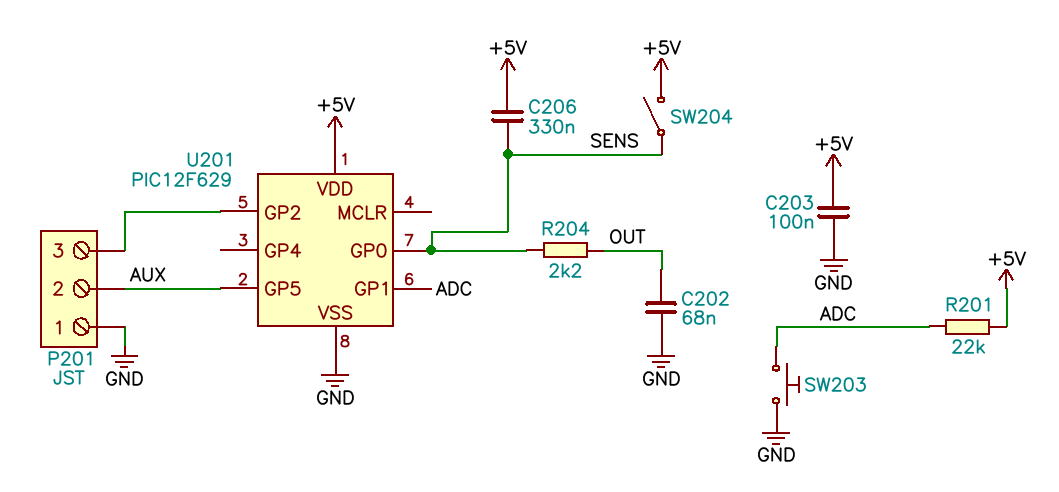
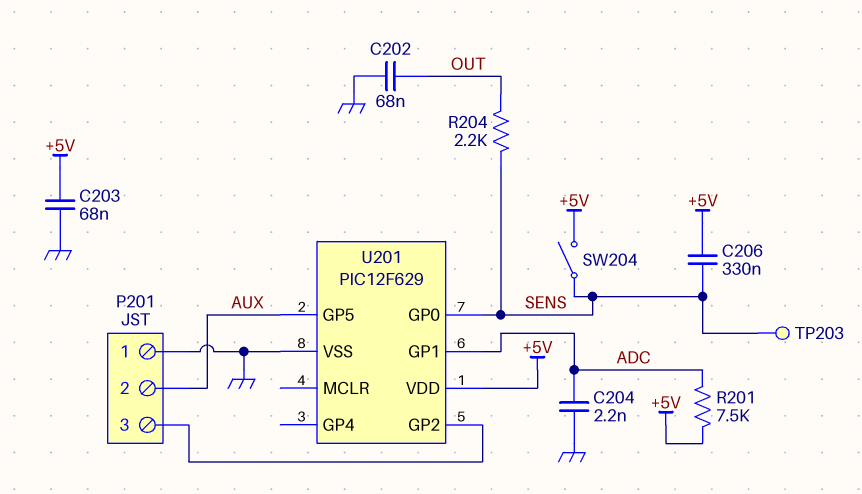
C203: 100nF (+5V, GND) -> 68nF (+5V, GND)
C204: none -> 2.2nF (ADC, GND)
R201: 22k (+5V, ADC) -> 7.5k (+5V, ADC)
SW203: button (ADC, GND) -> none
TP203: none -> test point (SENS)

